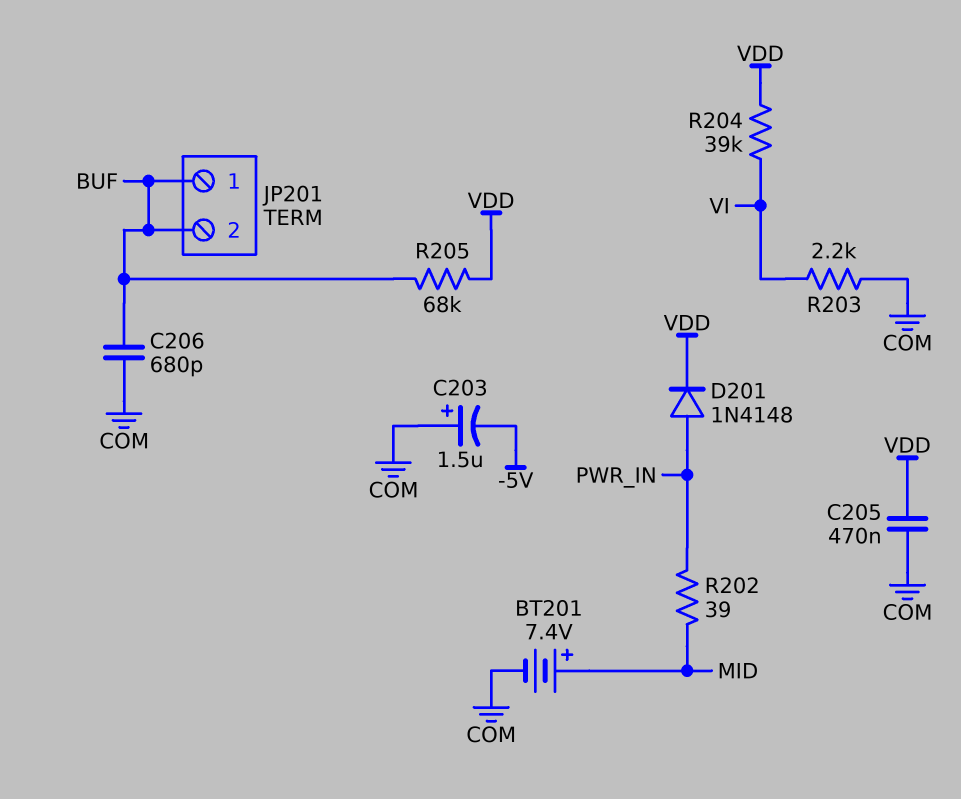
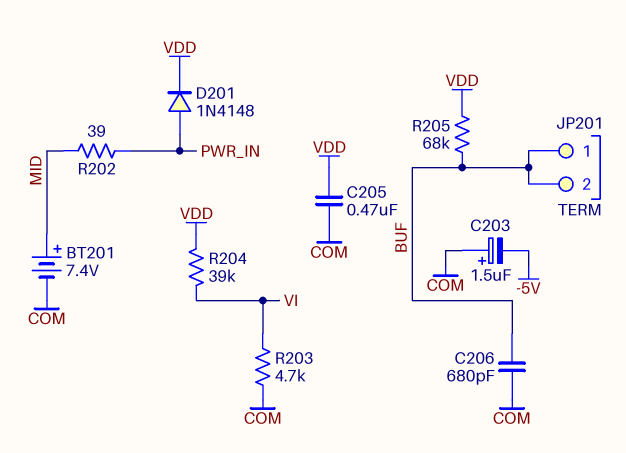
R203: 2.2k (COM, VI) -> 4.7k (COM, VI)

